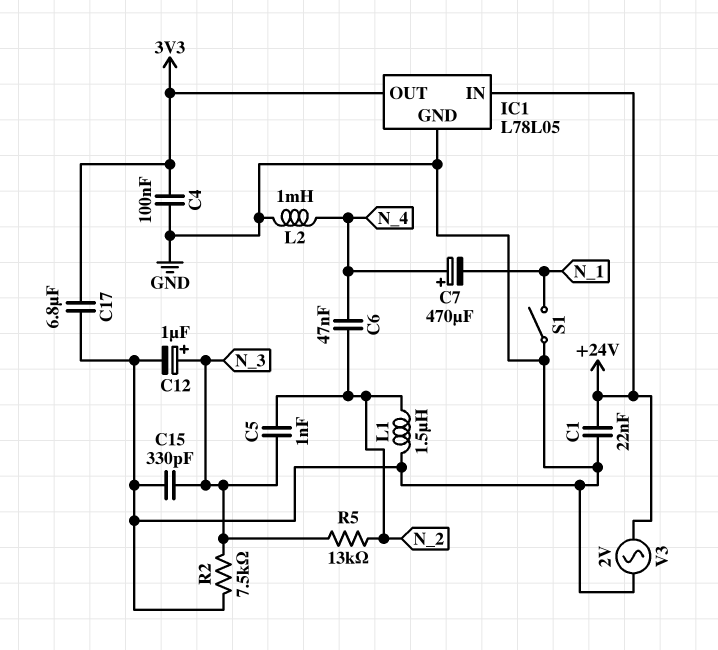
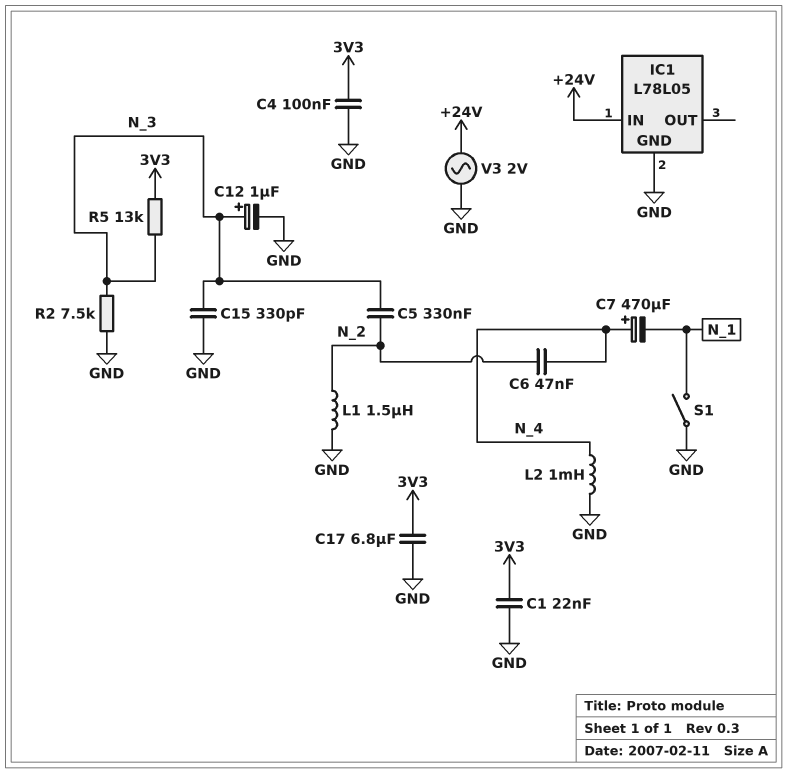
C1: 22nF (+24V, GND) -> 22nF (3V3, GND)
C5: 1nF (N_2, N_3) -> 330nF (N_2, N_3)
IC1 pin OUT: 3V3 -> none
R5: 13k (N_2, N_3) -> 13k (3V3, N_3)

